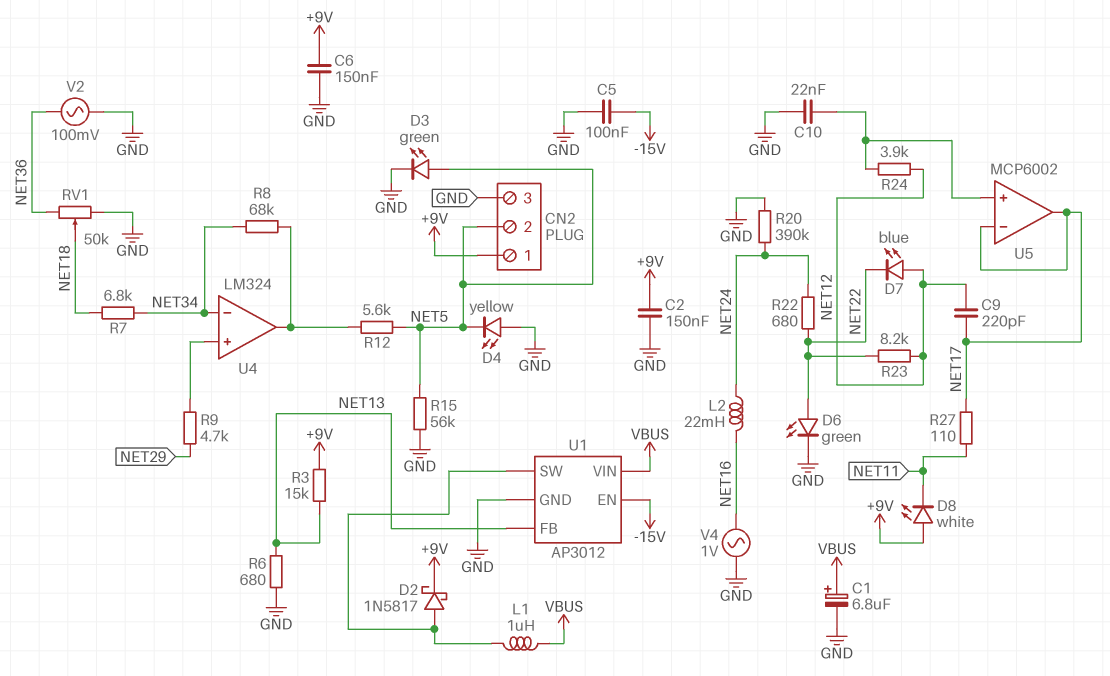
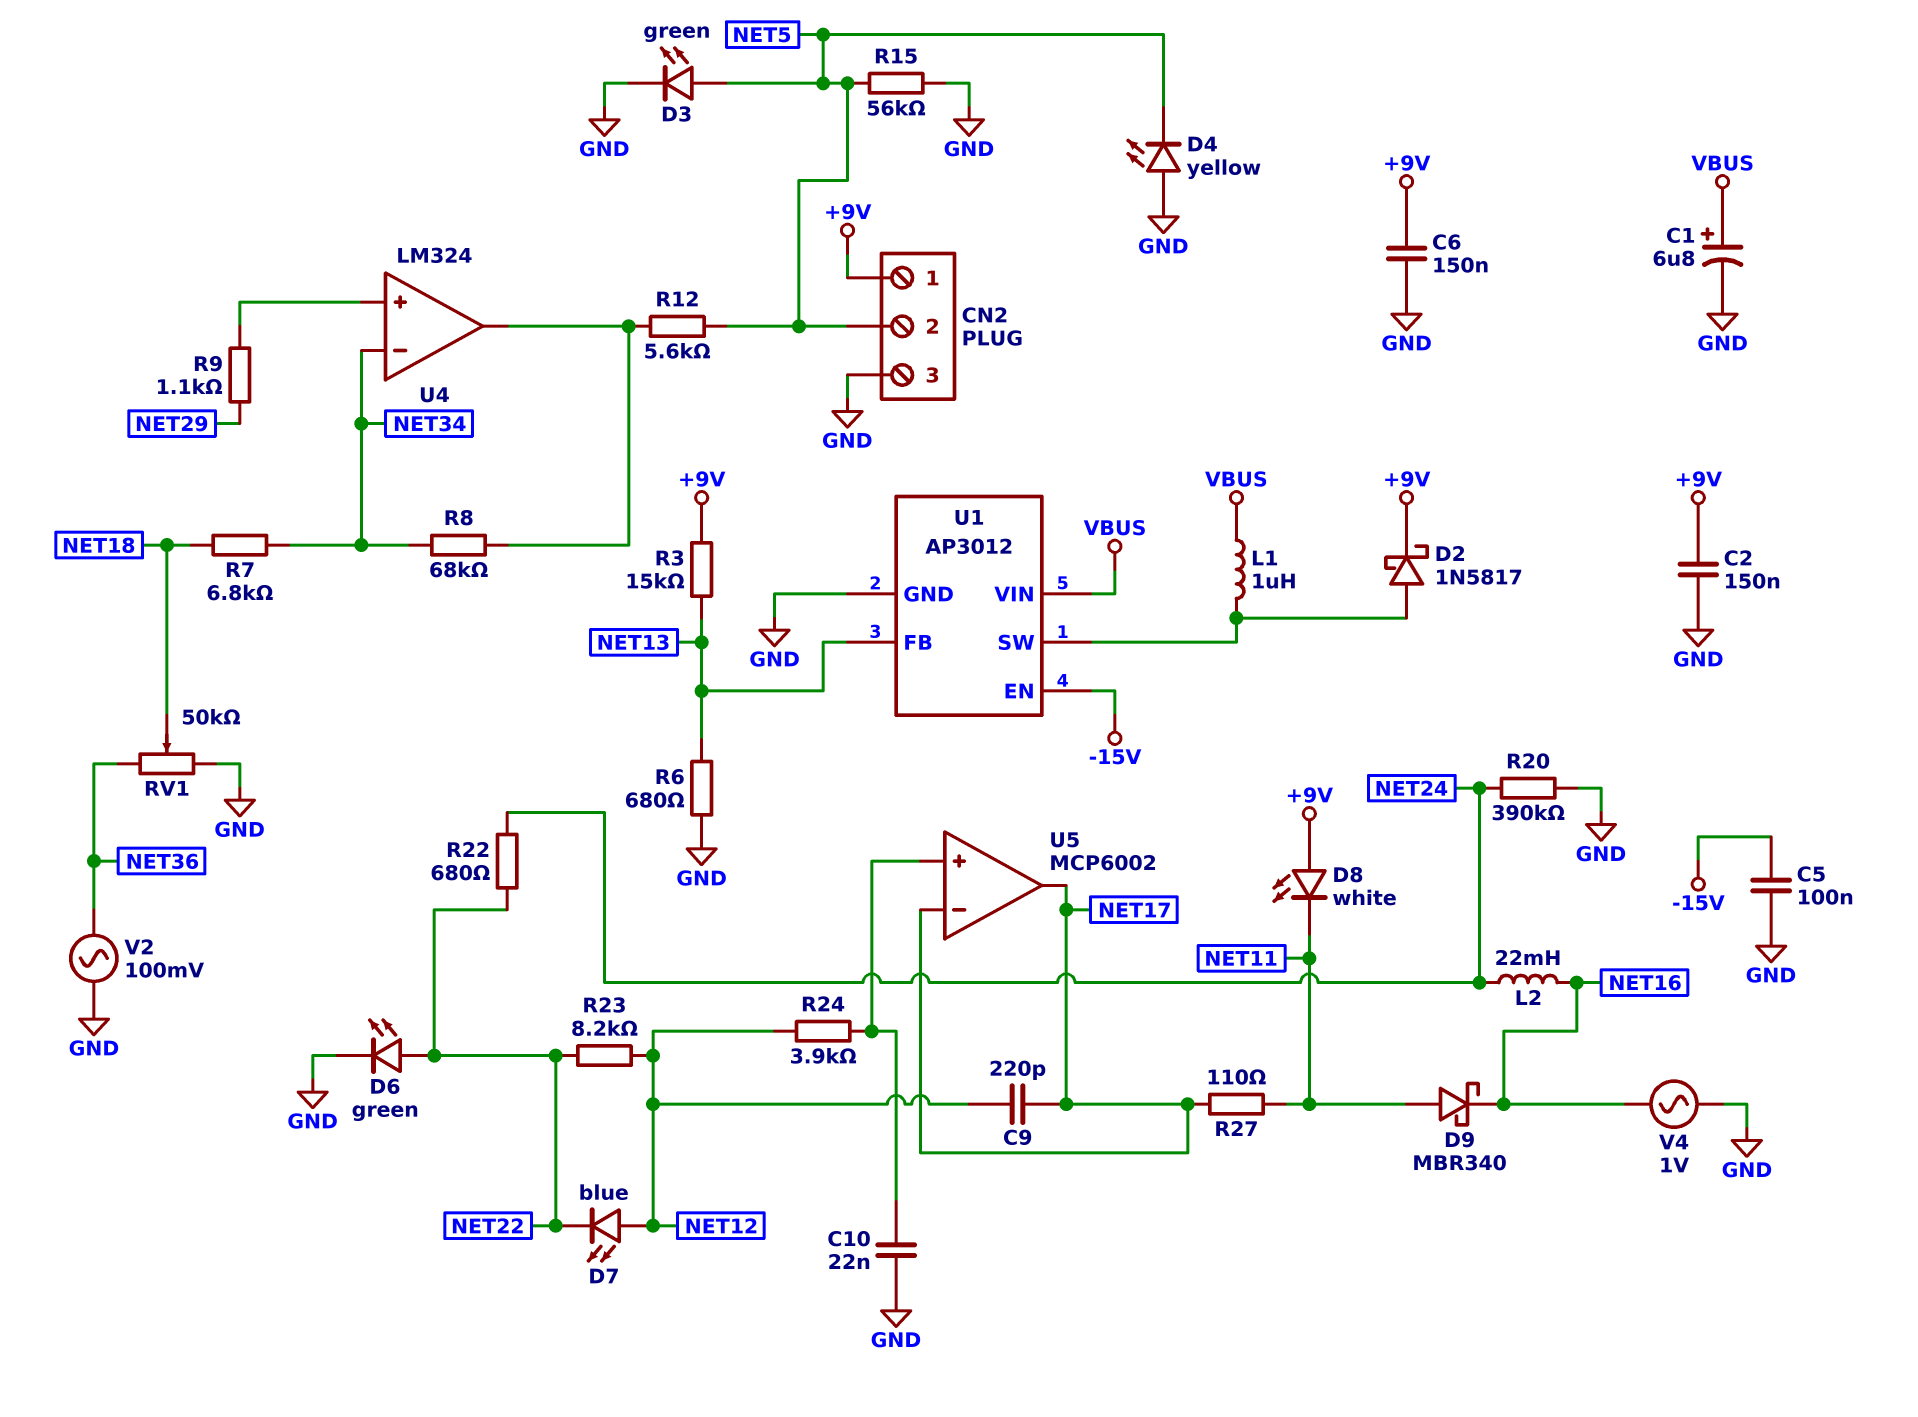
D9: none -> schottky MBR340 (A NET11, K NET16)
R9: 4.7k (NET29, U4/in+) -> 1.1k (NET29, U4/in+)

